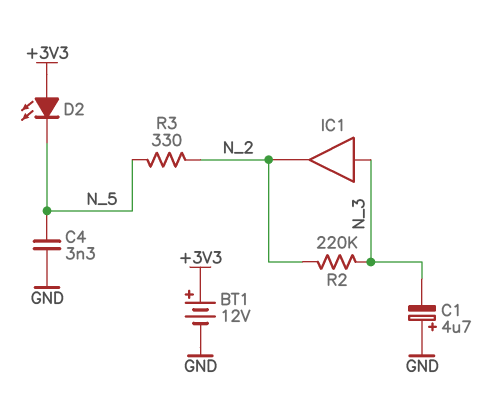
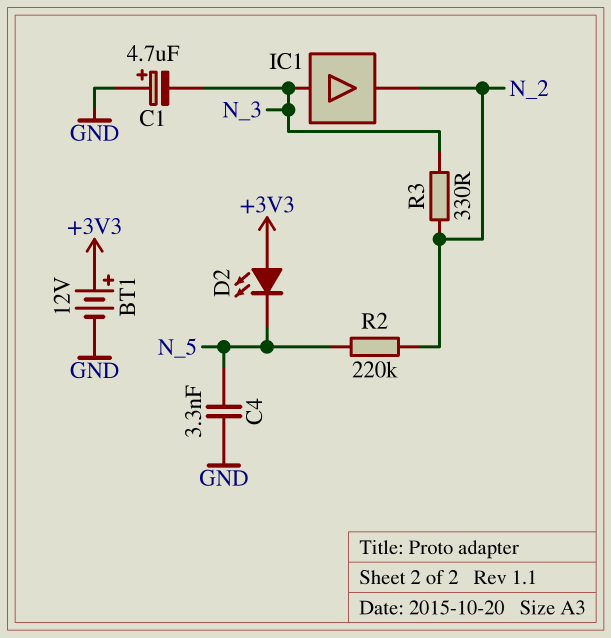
R2: 220k (N_2, N_3) -> 220k (N_2, N_5)
R3: 330 (N_2, N_5) -> 330 (N_2, N_3)

